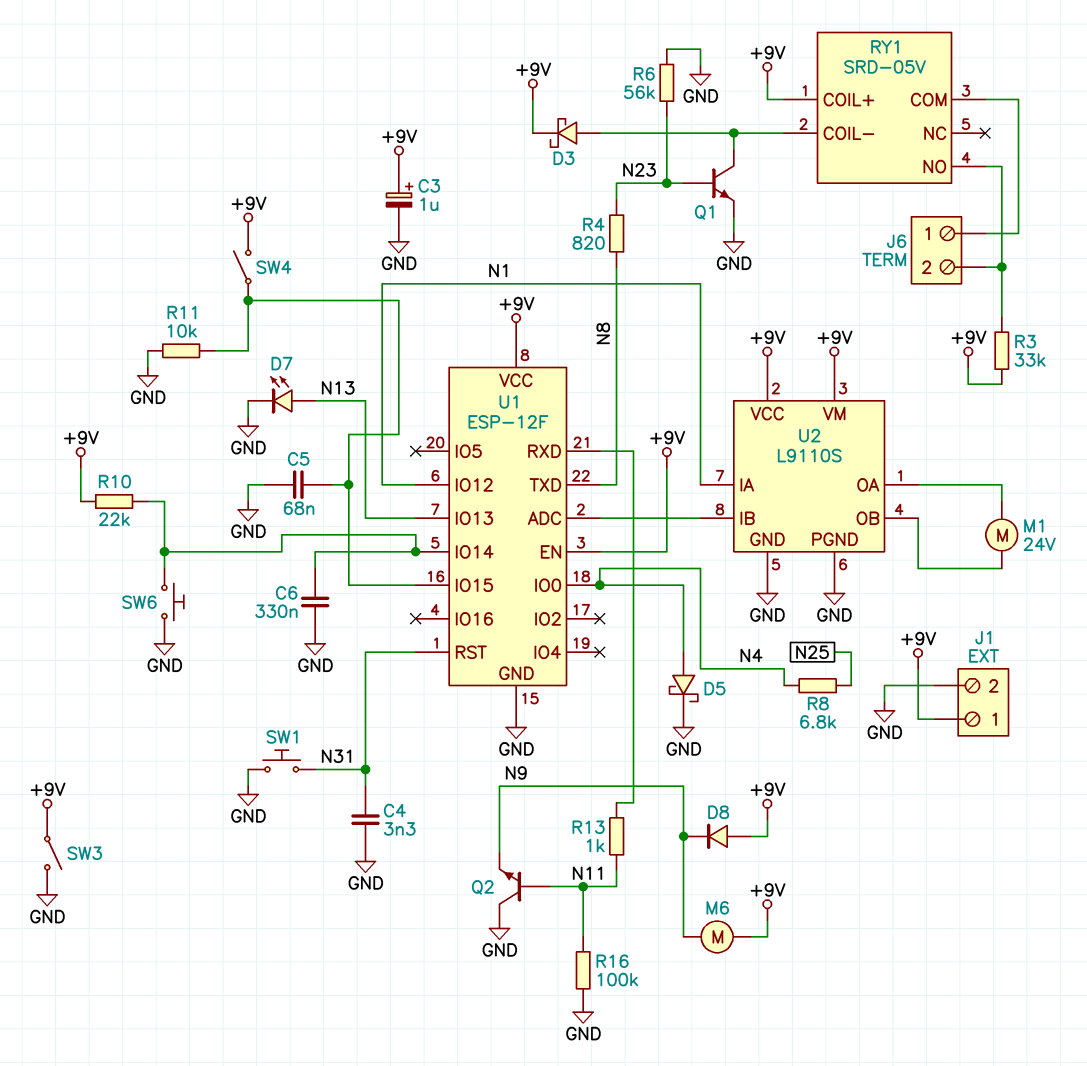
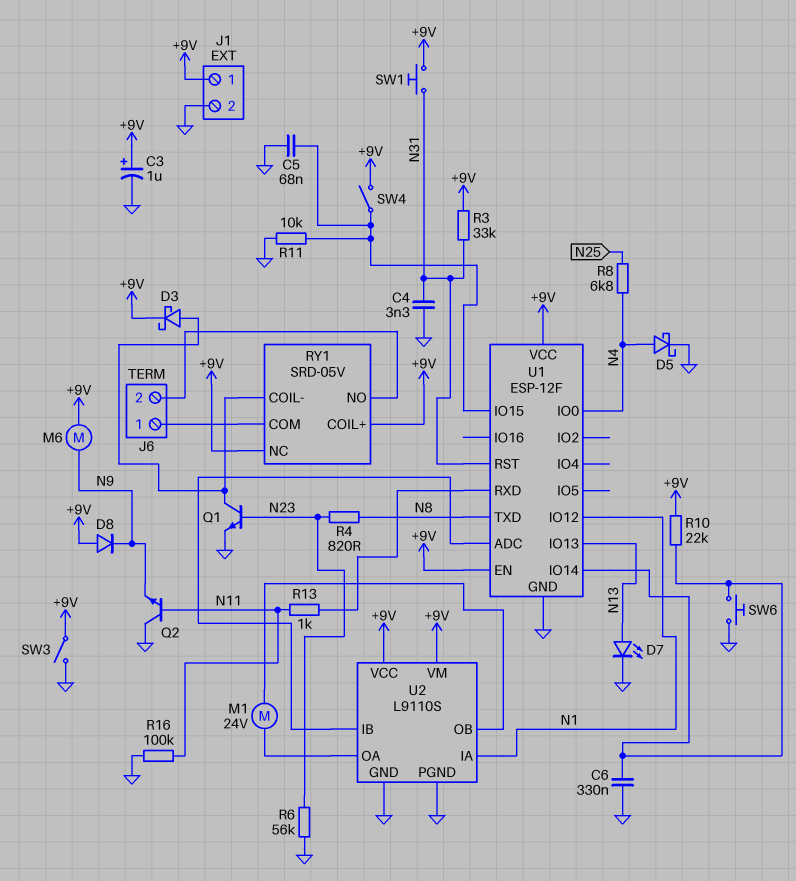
R3: 33k (+9V, J6/2) -> 33k (+9V, N31)
RY1 pin NC: none -> +9V
SW1: button (GND, N31) -> button (+9V, N31)

